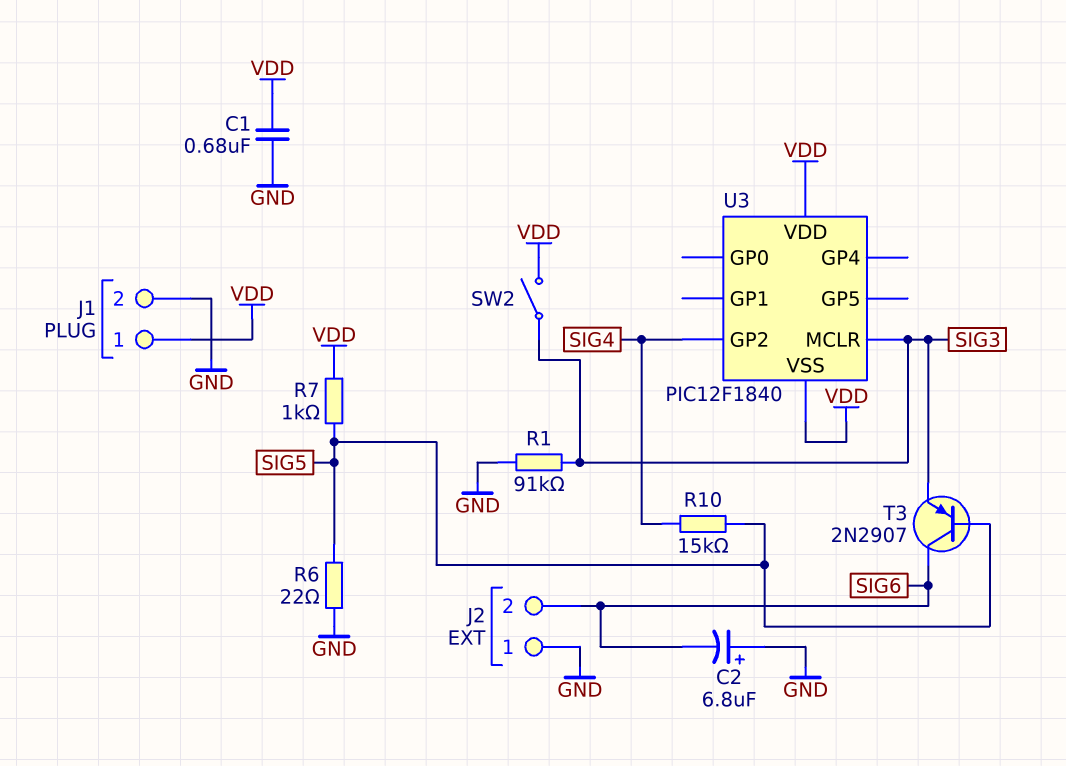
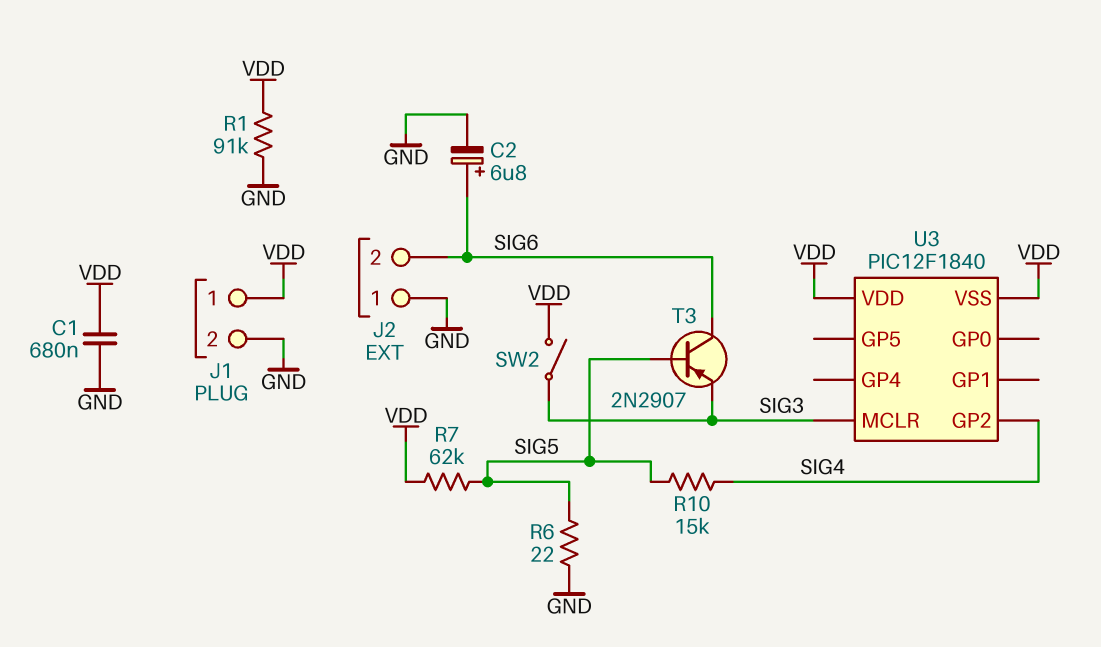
C2: 6.8uF (plus GND, minus SIG6) -> 6.8uF (plus SIG6, minus GND)
R1: 91k (GND, SIG3) -> 91k (GND, VDD)
R7: 1k (SIG5, VDD) -> 62k (SIG5, VDD)

